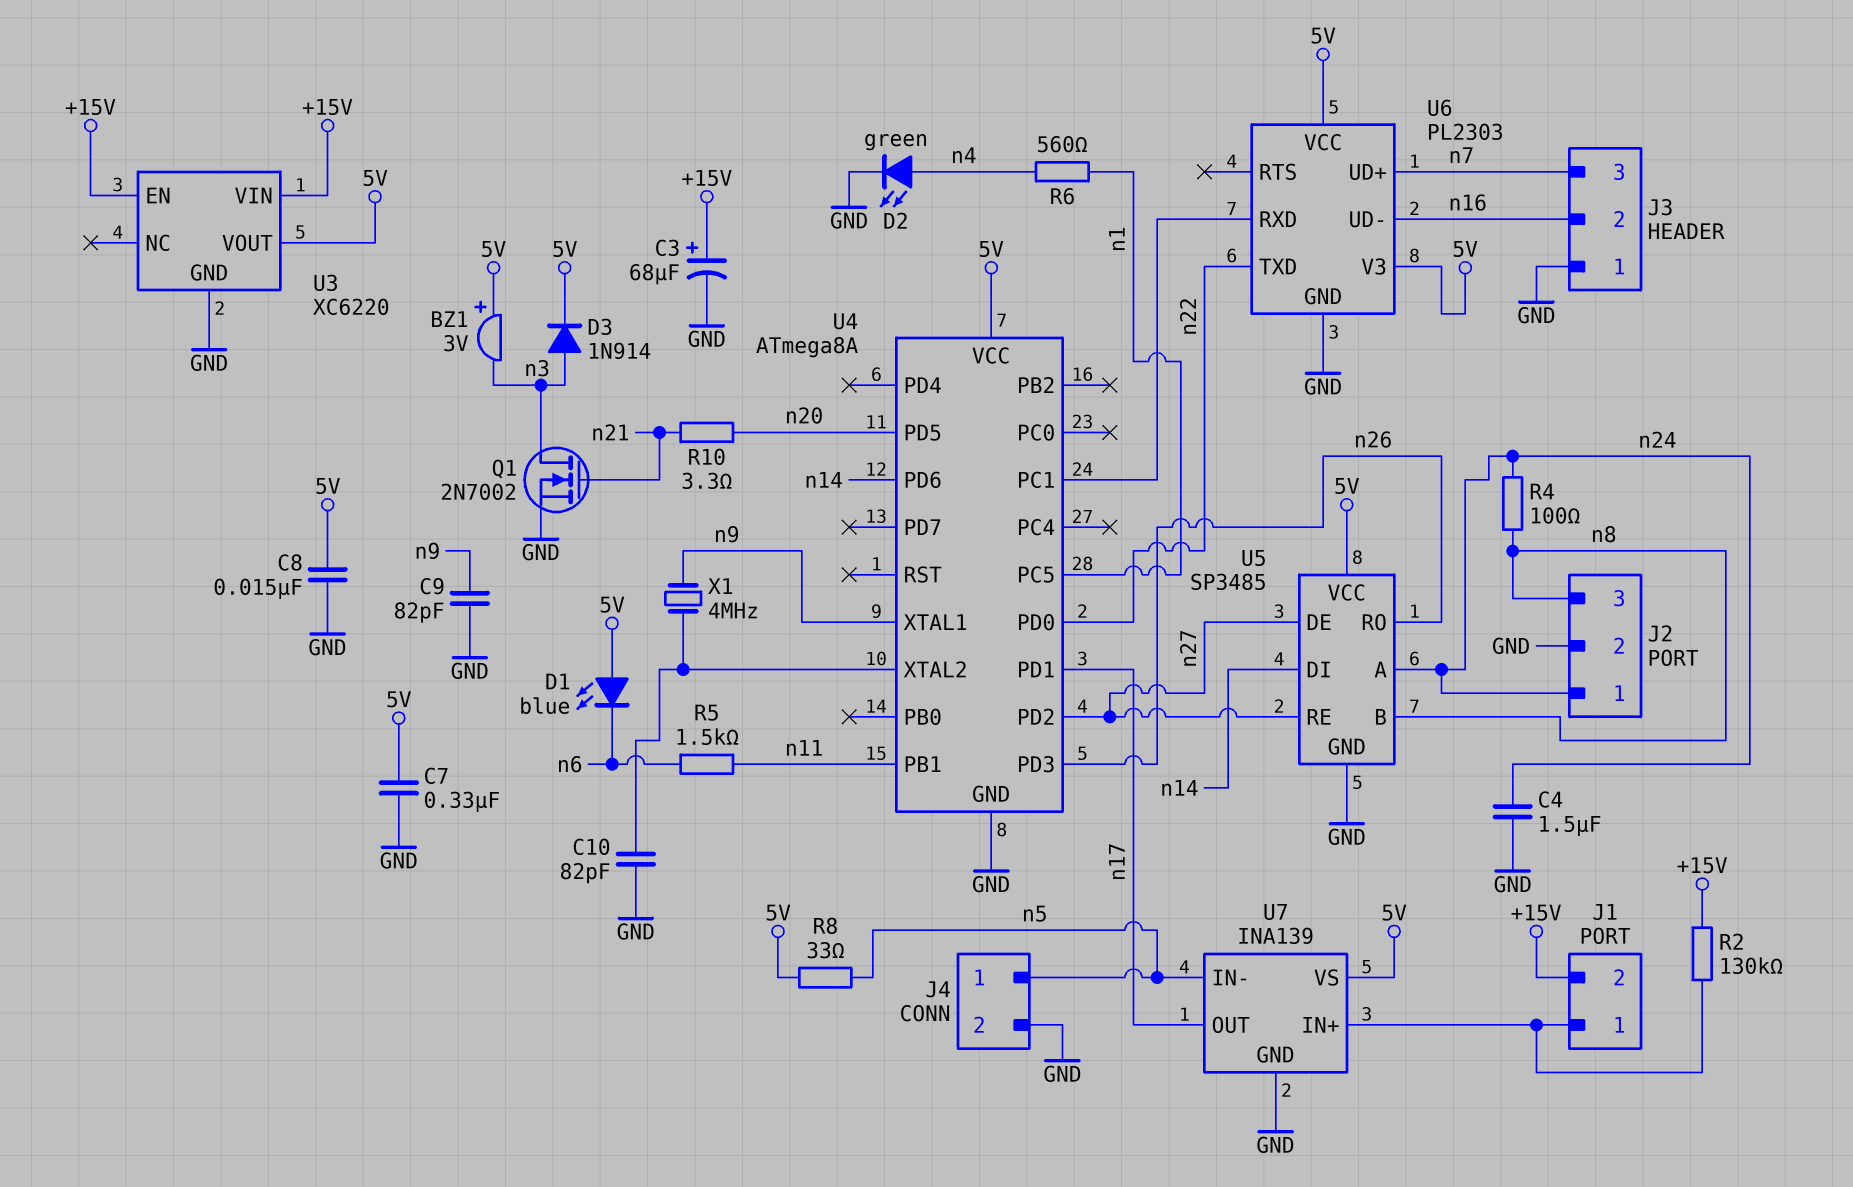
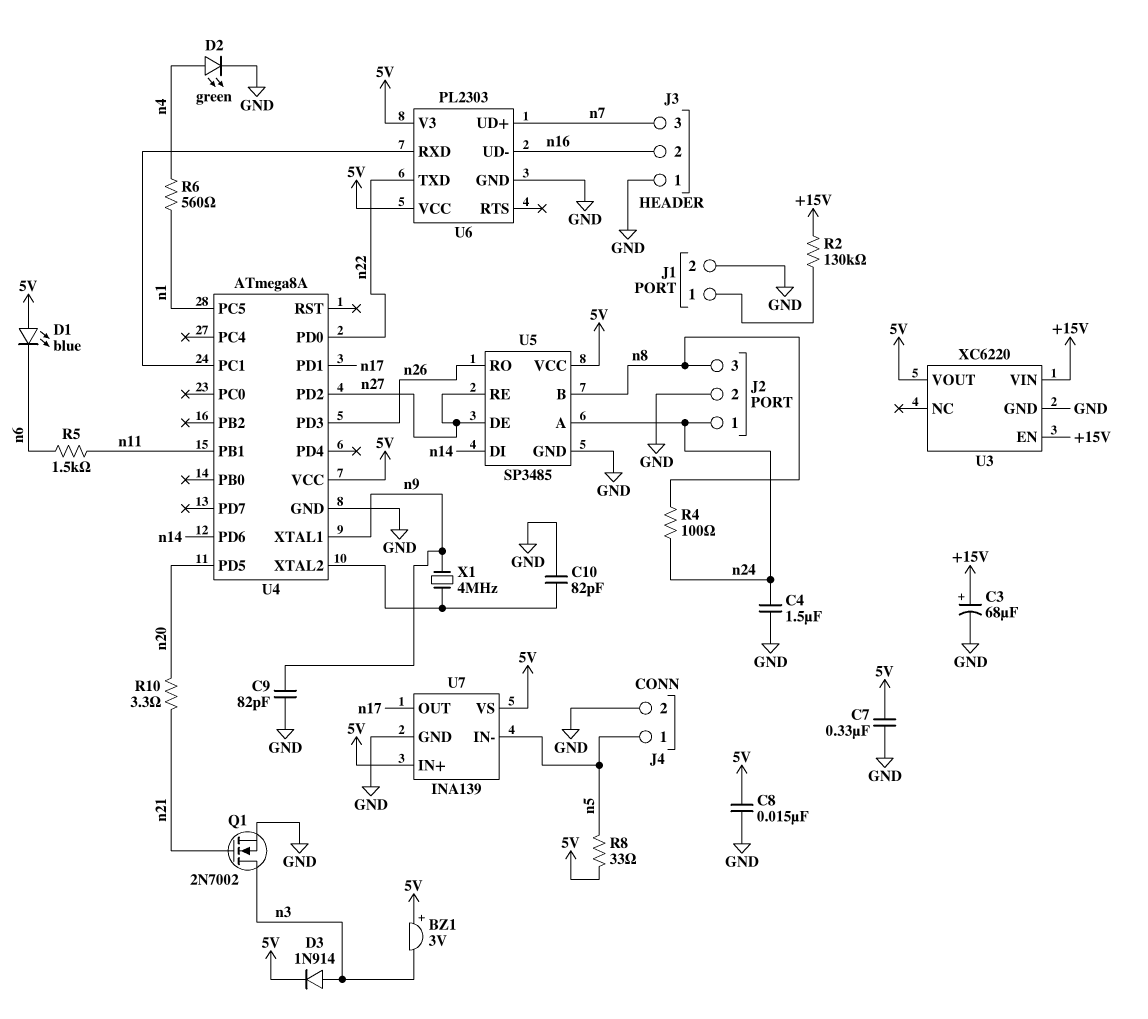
J1 pin 2: +15V -> GND
U7 pin IN+: J1/1 -> 5V

